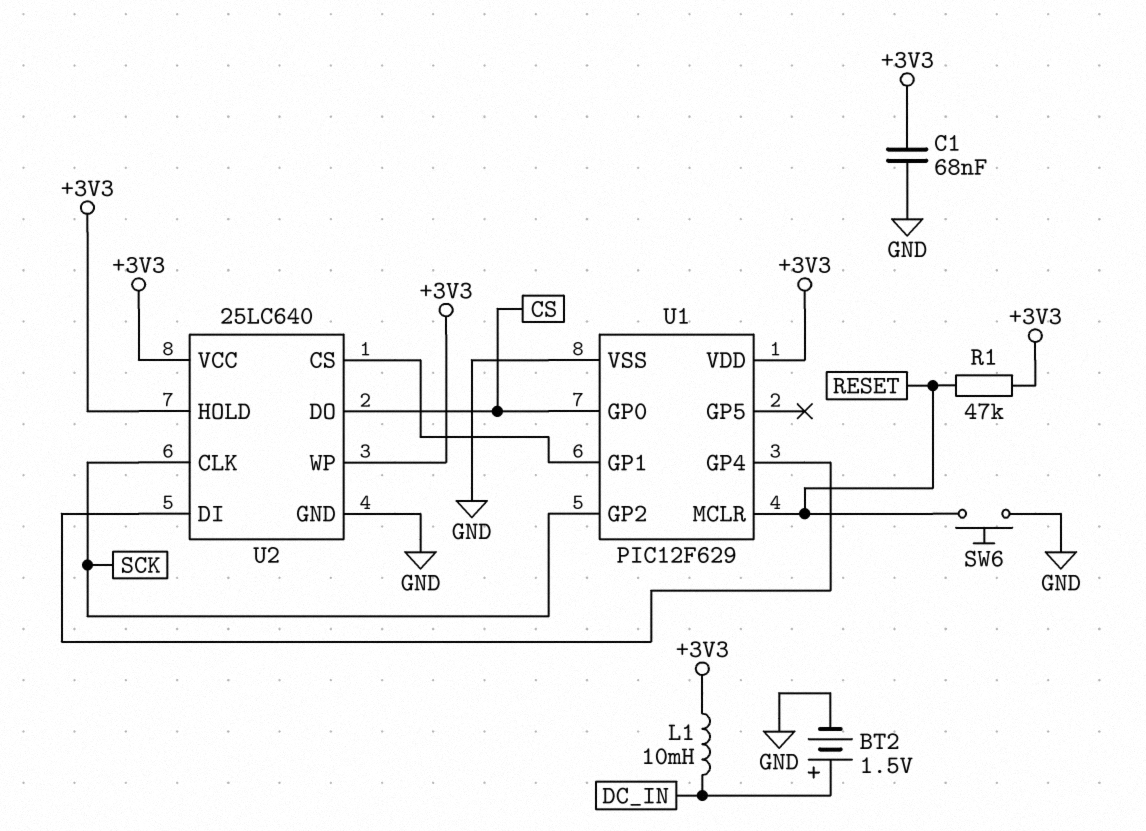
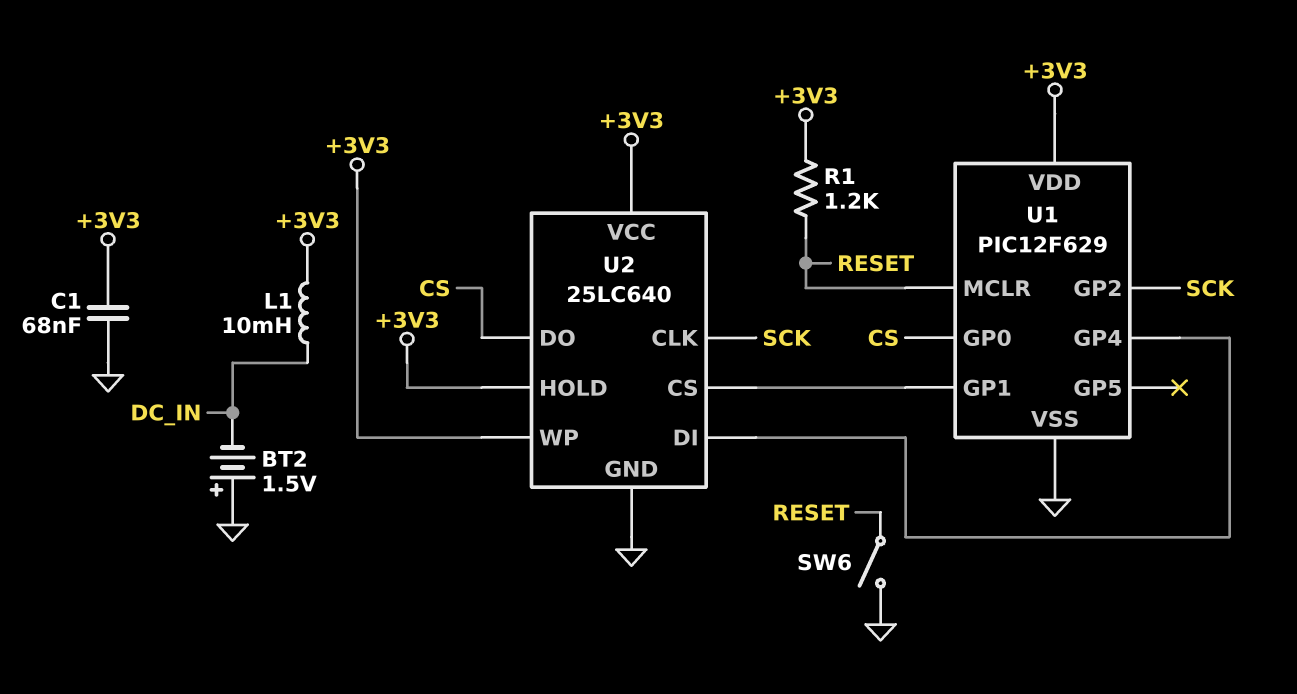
BT2: 1.5V (plus DC_IN, minus GND) -> 1.5V (plus GND, minus DC_IN)
R1: 47k (+3V3, RESET) -> 1.2k (+3V3, RESET)
SW6: button (GND, RESET) -> switch (GND, RESET)

